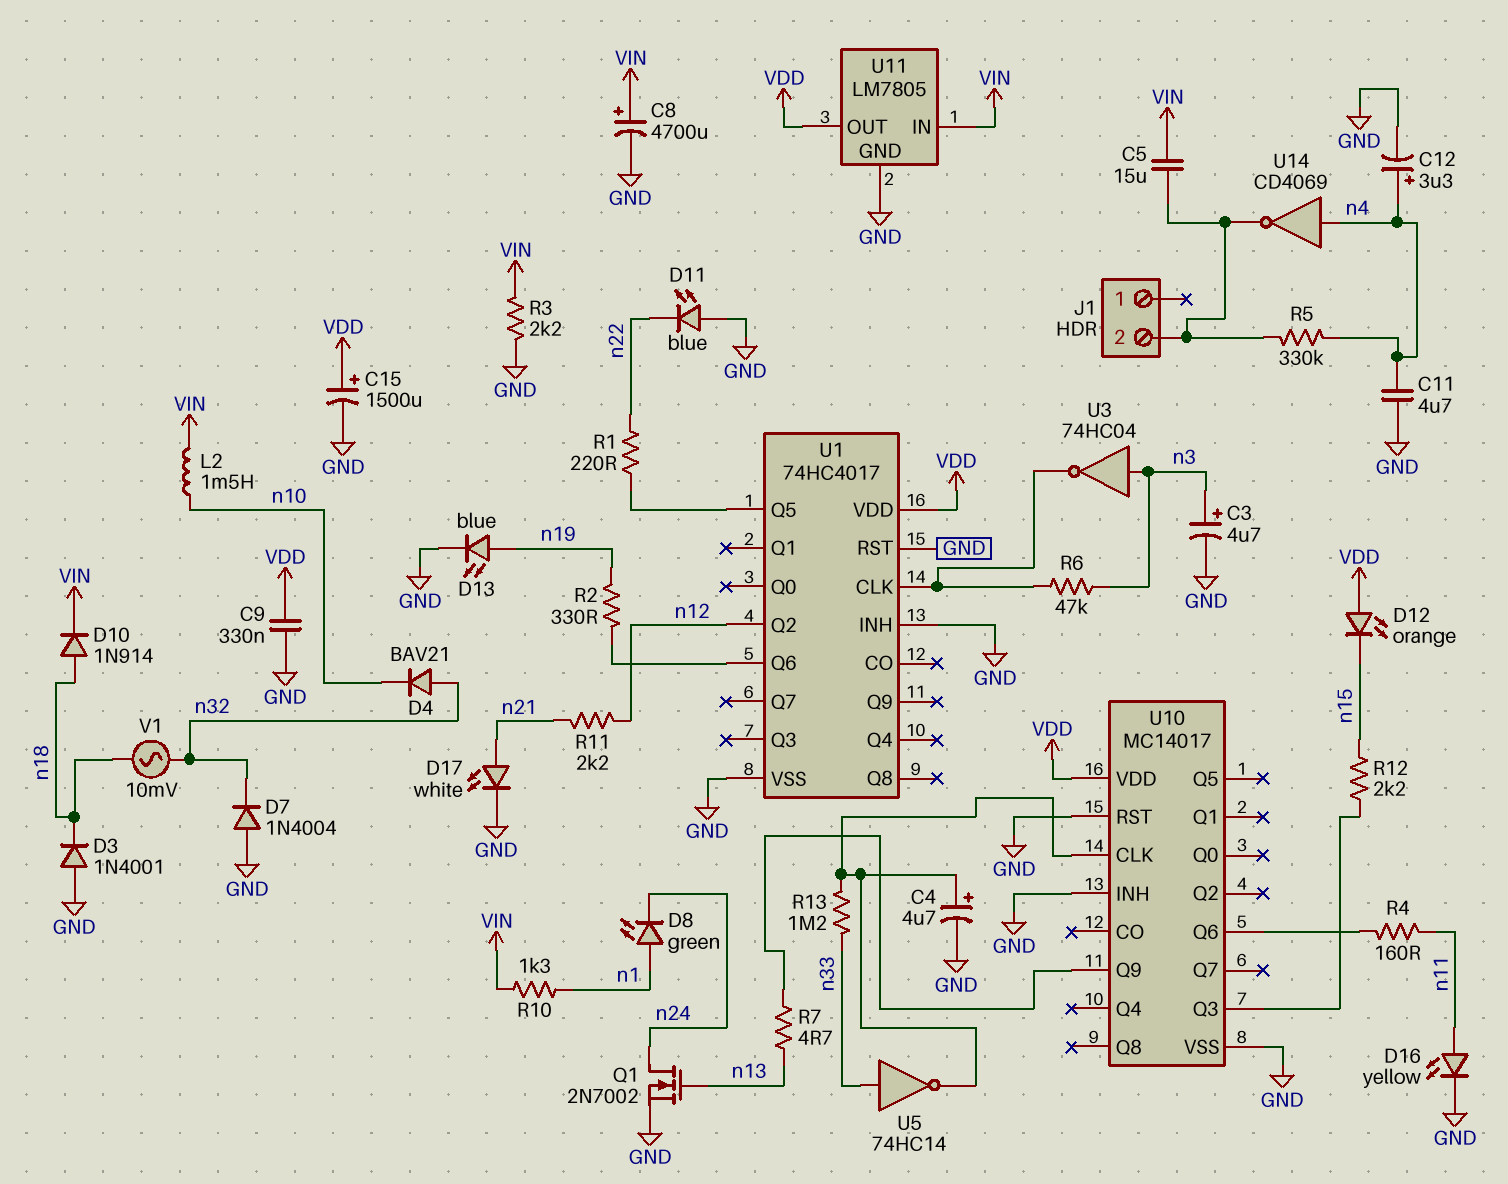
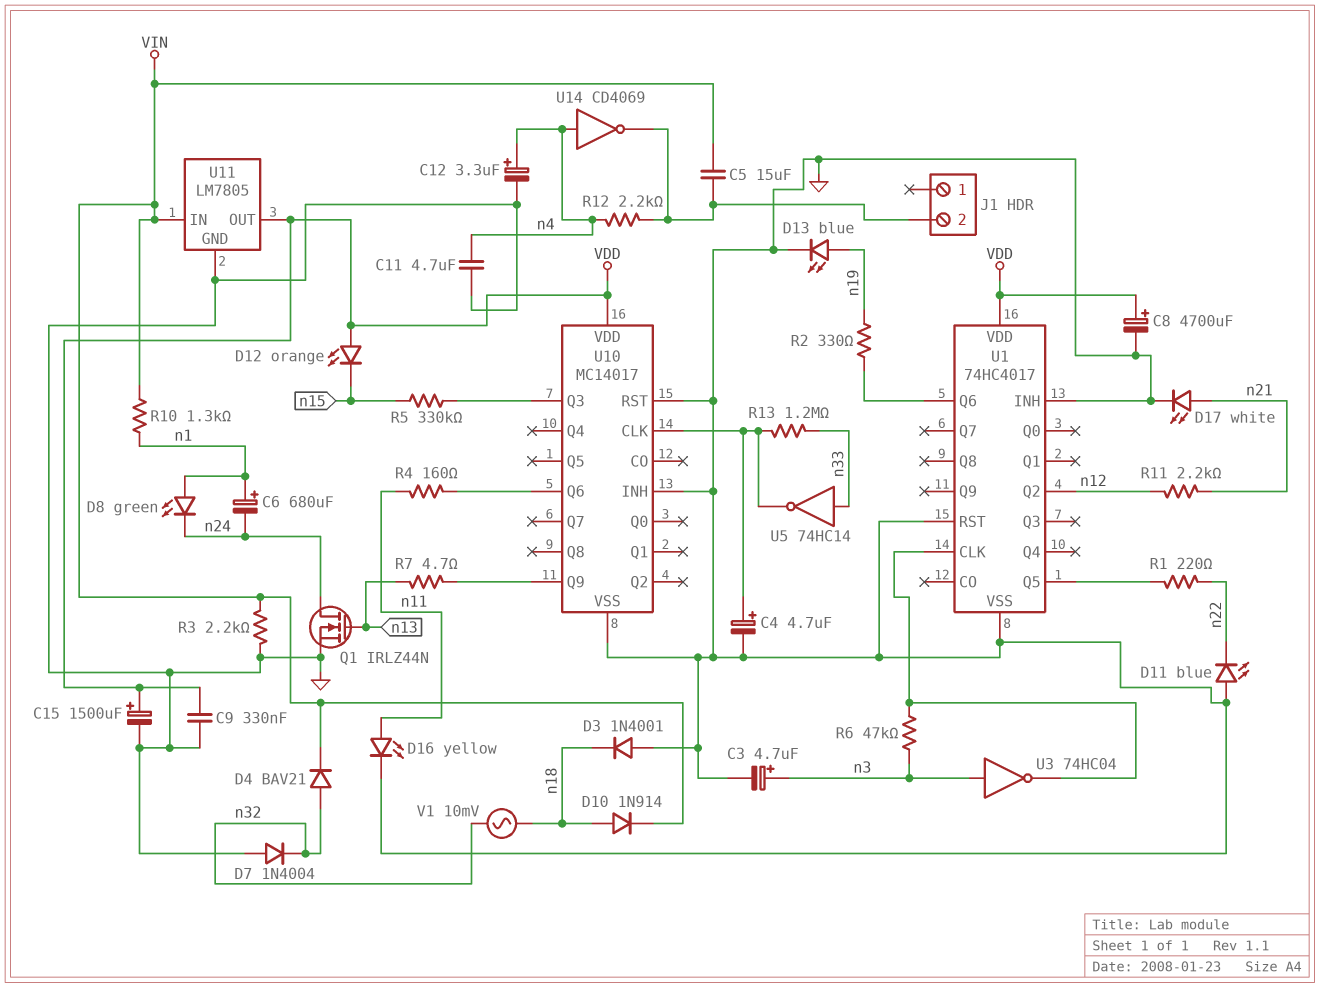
C6: none -> 680uF (plus n1, minus n24)
C8: 4700uF (plus VIN, minus GND) -> 4700uF (plus VDD, minus GND)
D4: diode BAV21 (A n32, K n10) -> diode BAV21 (A n32, K VIN)
L2: 1.5mH (VIN, n10) -> none
Q1: NMOS 2N7002 (G n13, D n24, S GND) -> NMOS IRLZ44N (G n13, D n24, S GND)
R5: 330k (J1/2, n4) -> 330k (U10/Q3, n15)
R12: 2.2k (U10/Q3, n15) -> 2.2k (J1/2, n4)

